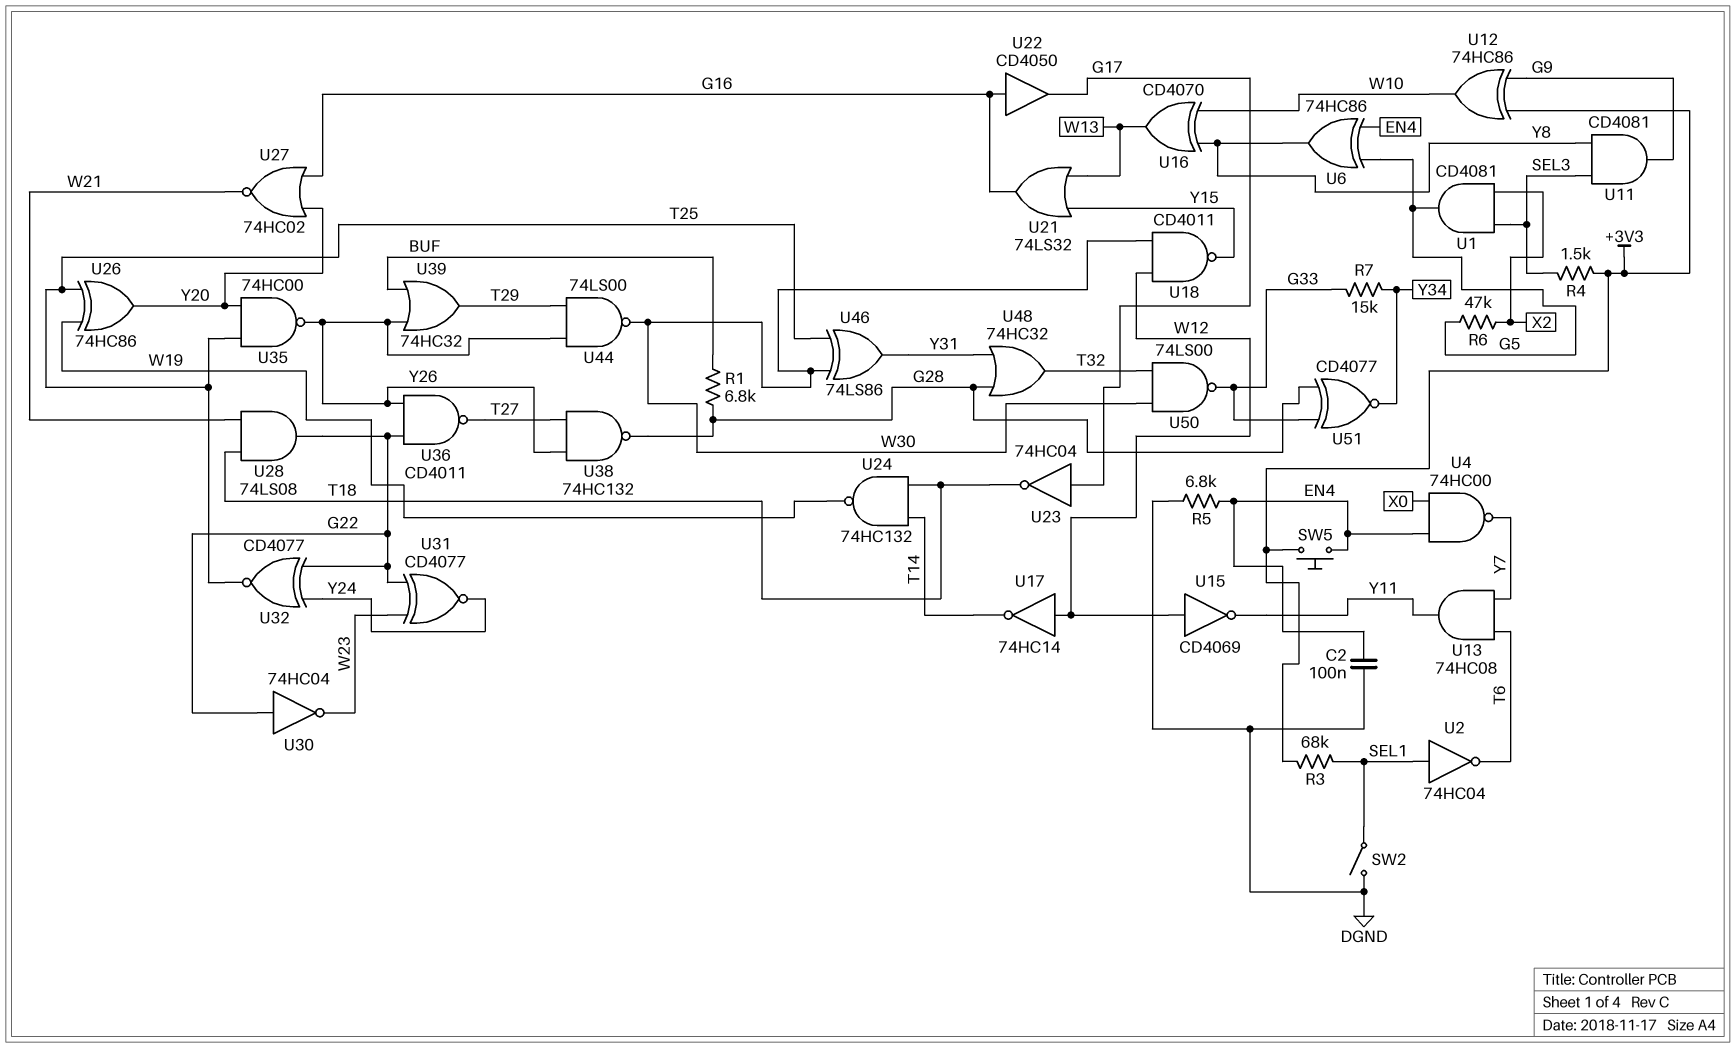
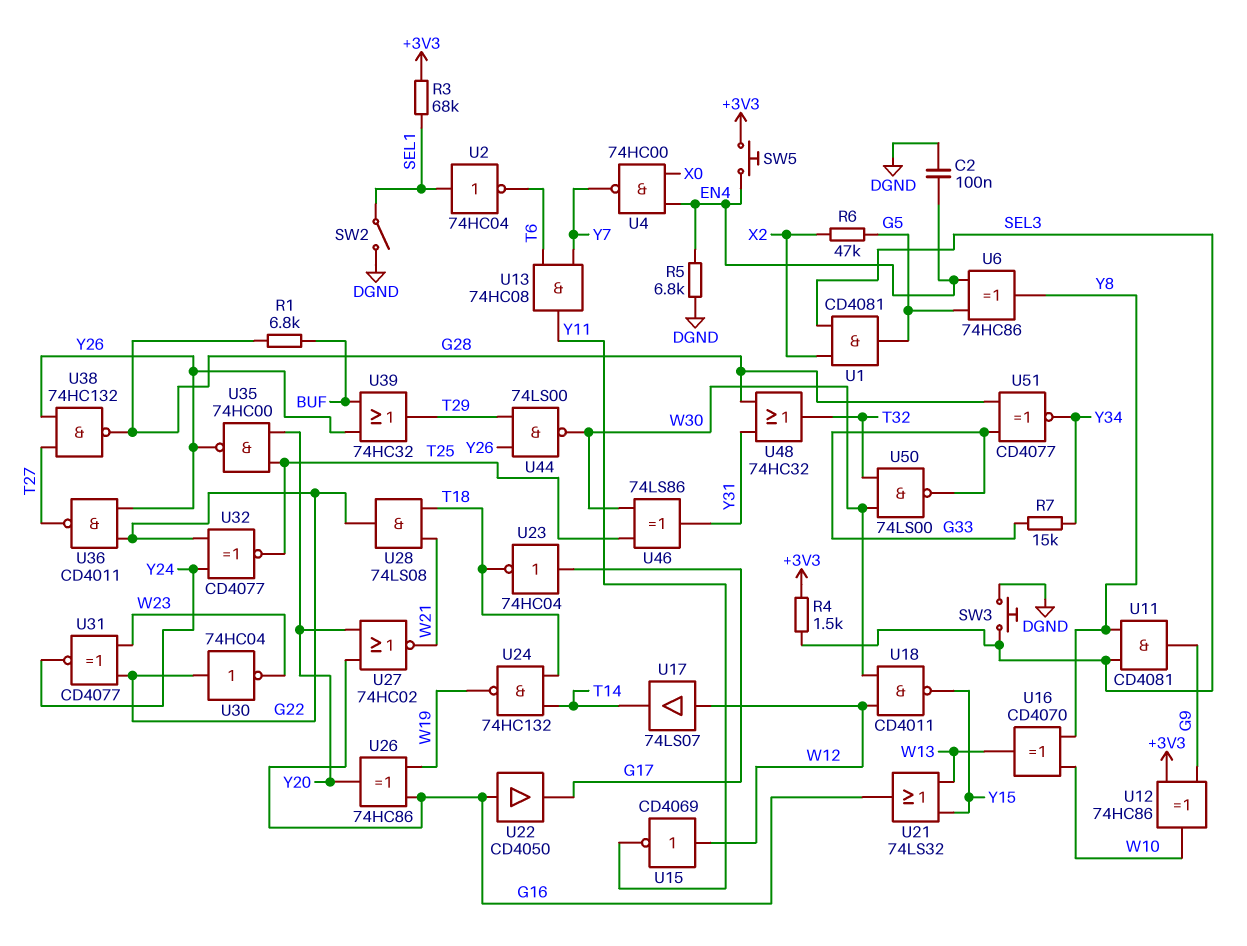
SW3: none -> button (DGND, SEL3)
U17: NOT 74HC14 (in W12, out T14) -> buffer 74LS07 (in W12, out T14)
U26: XOR 74HC86 (in T25, in W19, out Y20) -> XOR 74HC86 (in G16, in W19, out Y20)

